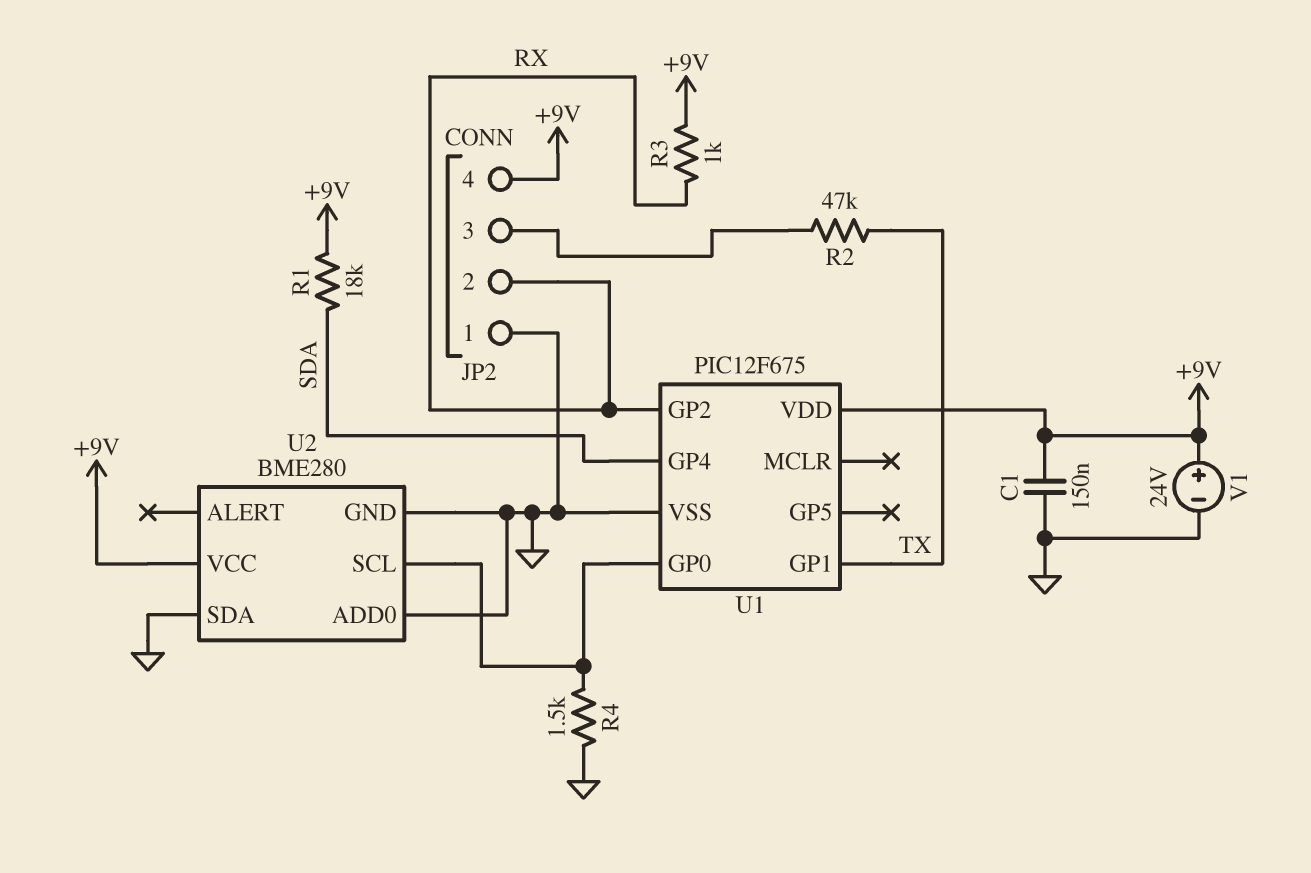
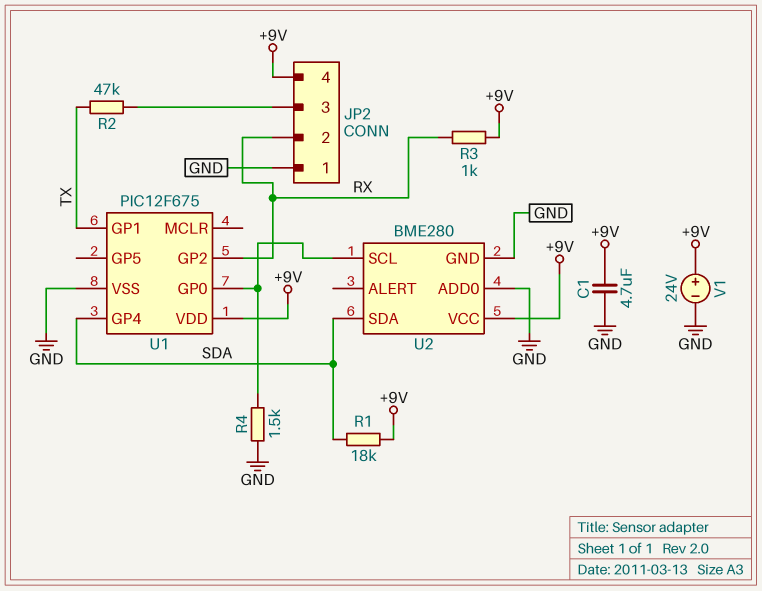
C1: 150nF (+9V, GND) -> 4.7uF (+9V, GND)
U2 pin SDA: GND -> SDA

